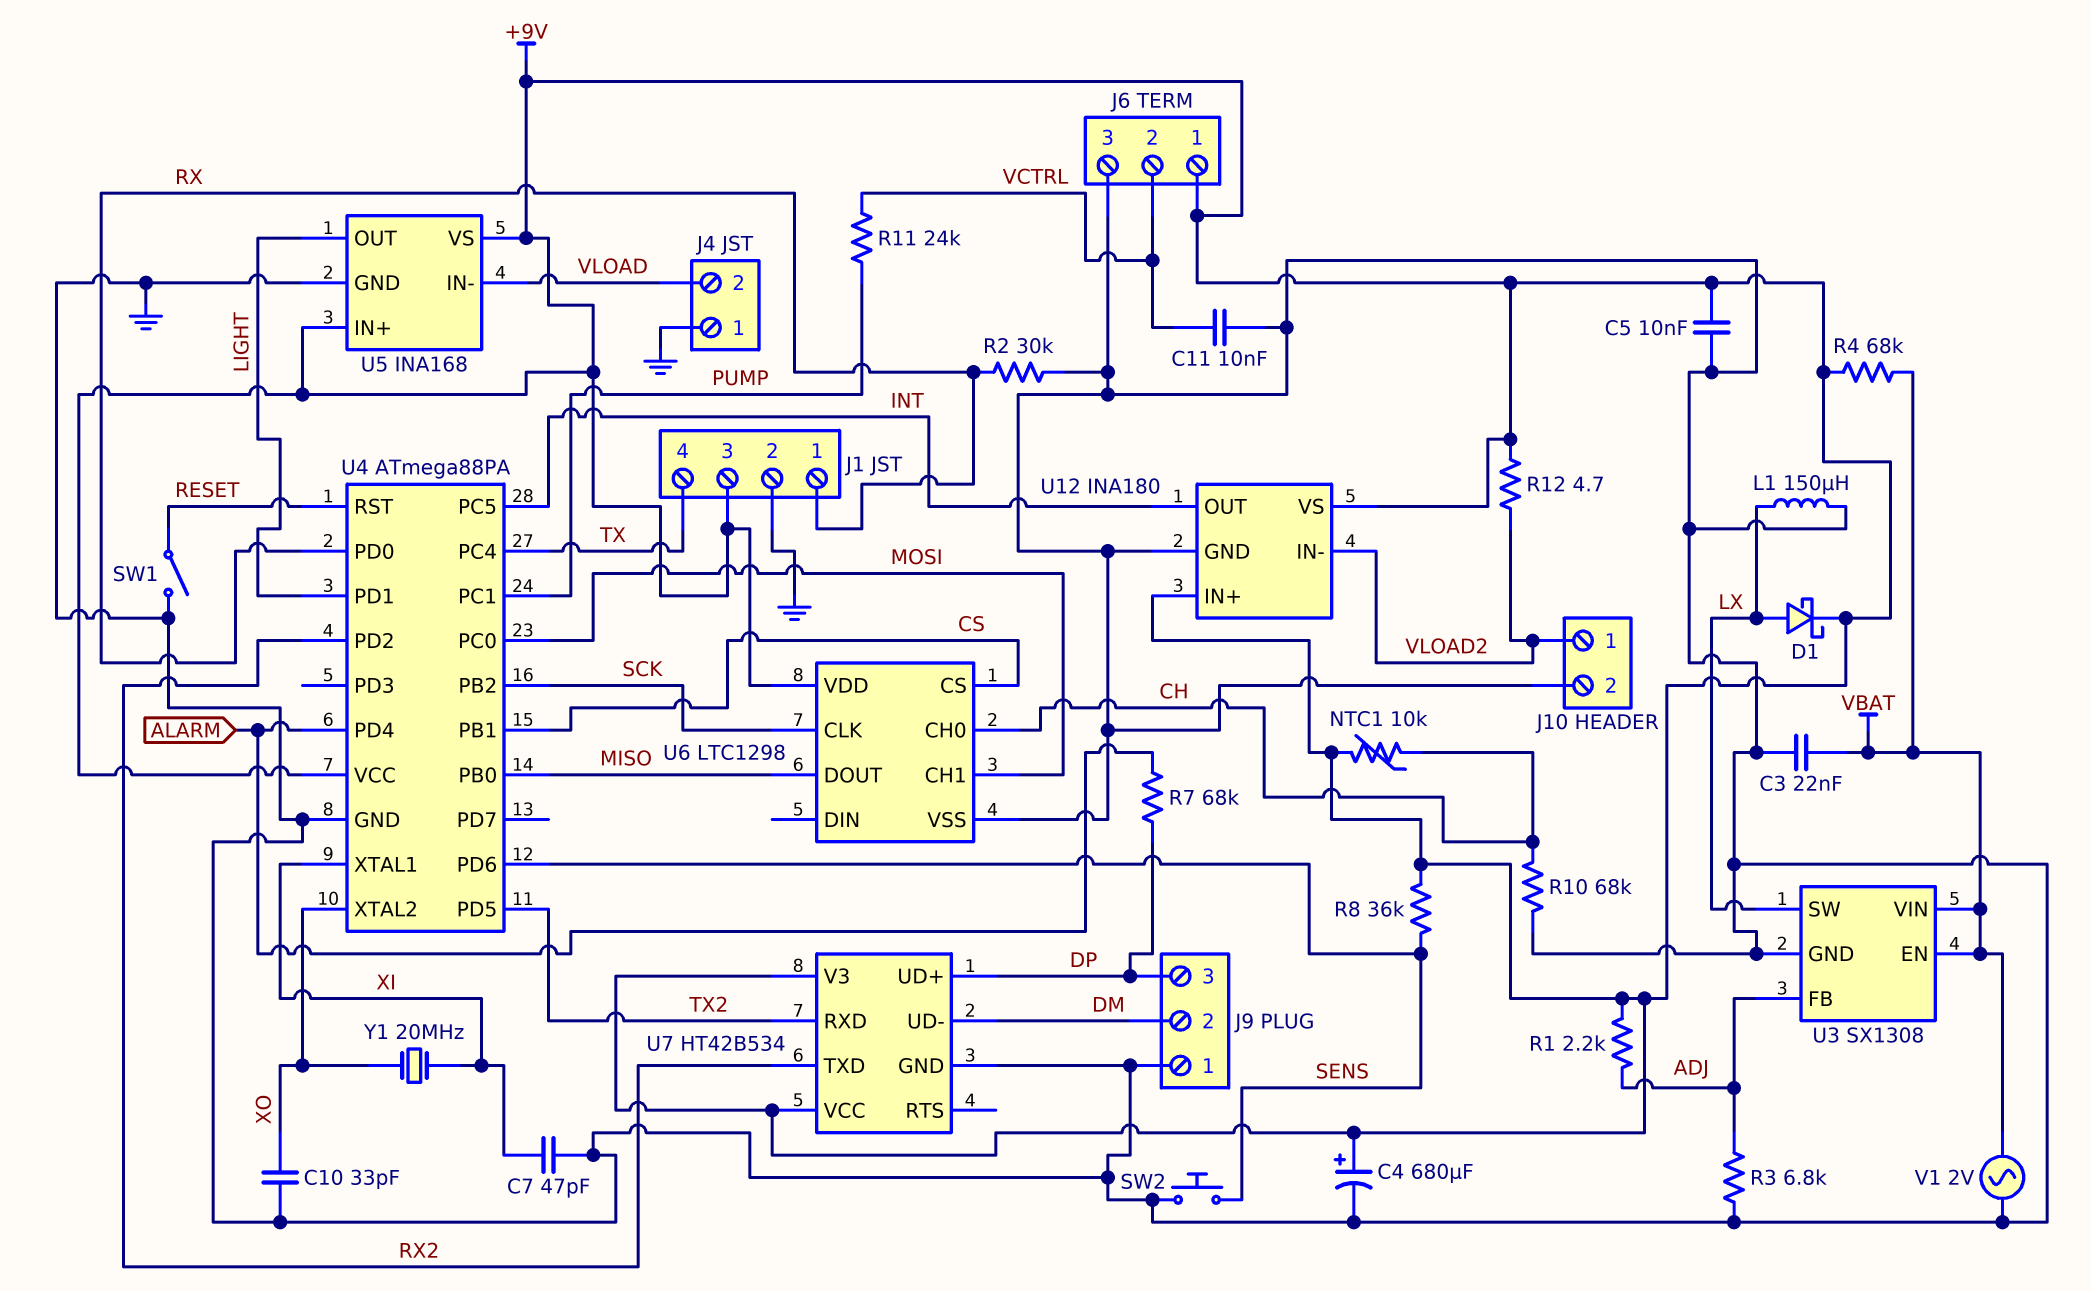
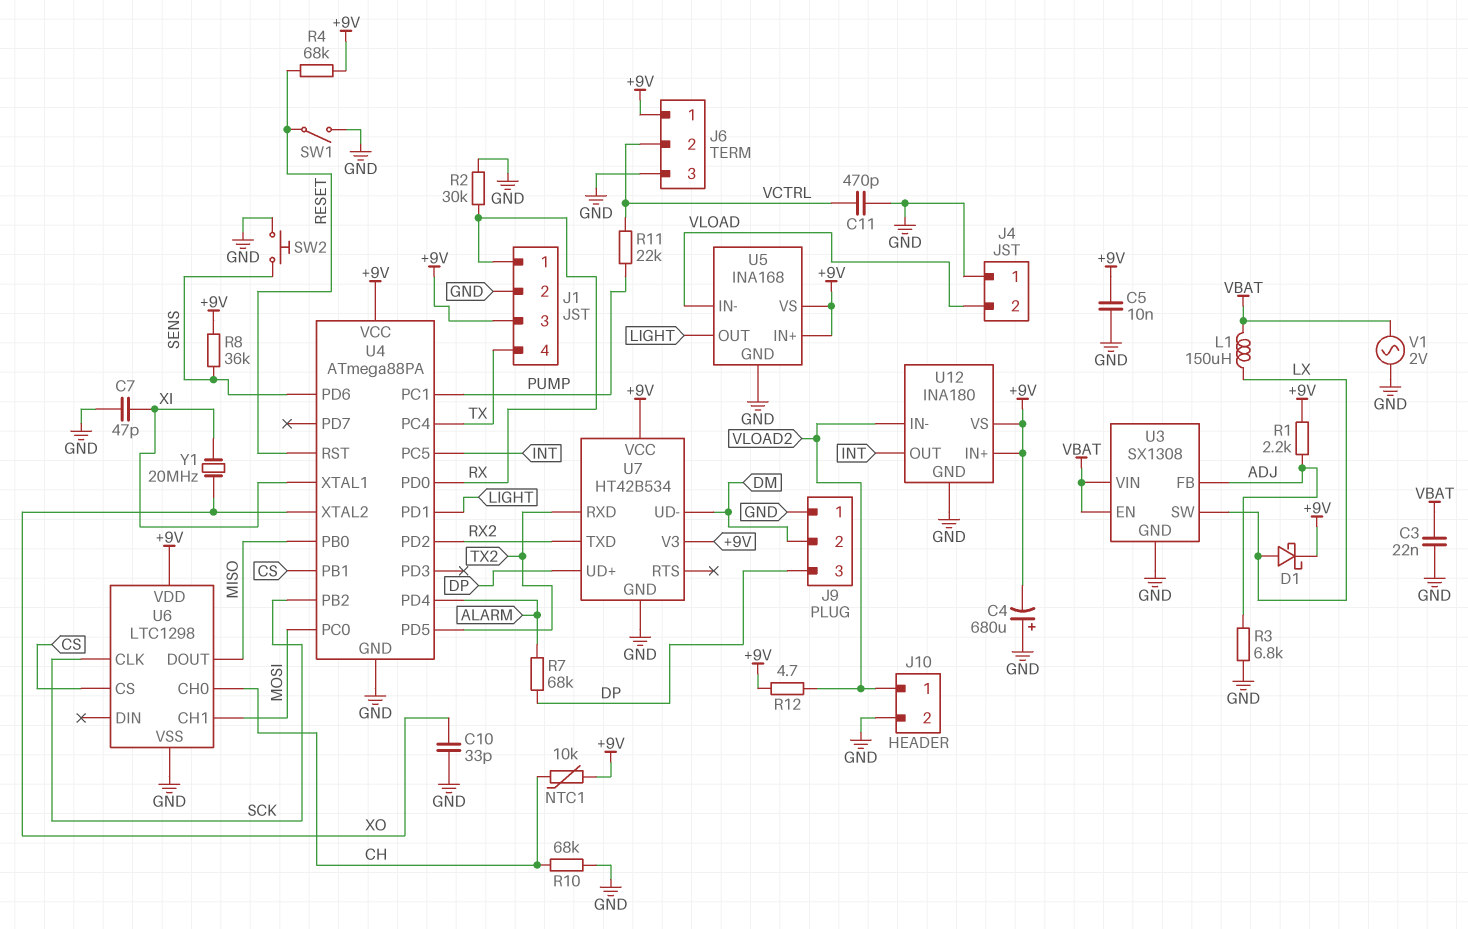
C4: 680uF (plus +9V, minus GND) -> 680uF (plus GND, minus +9V)
C11: 10nF (GND, VCTRL) -> 470pF (GND, VCTRL)
L1: 150uH (GND, LX) -> 150uH (LX, VBAT)
R4: 68k (+9V, VBAT) -> 68k (+9V, RESET)
R11: 24k (PUMP, VCTRL) -> 22k (PUMP, VCTRL)

